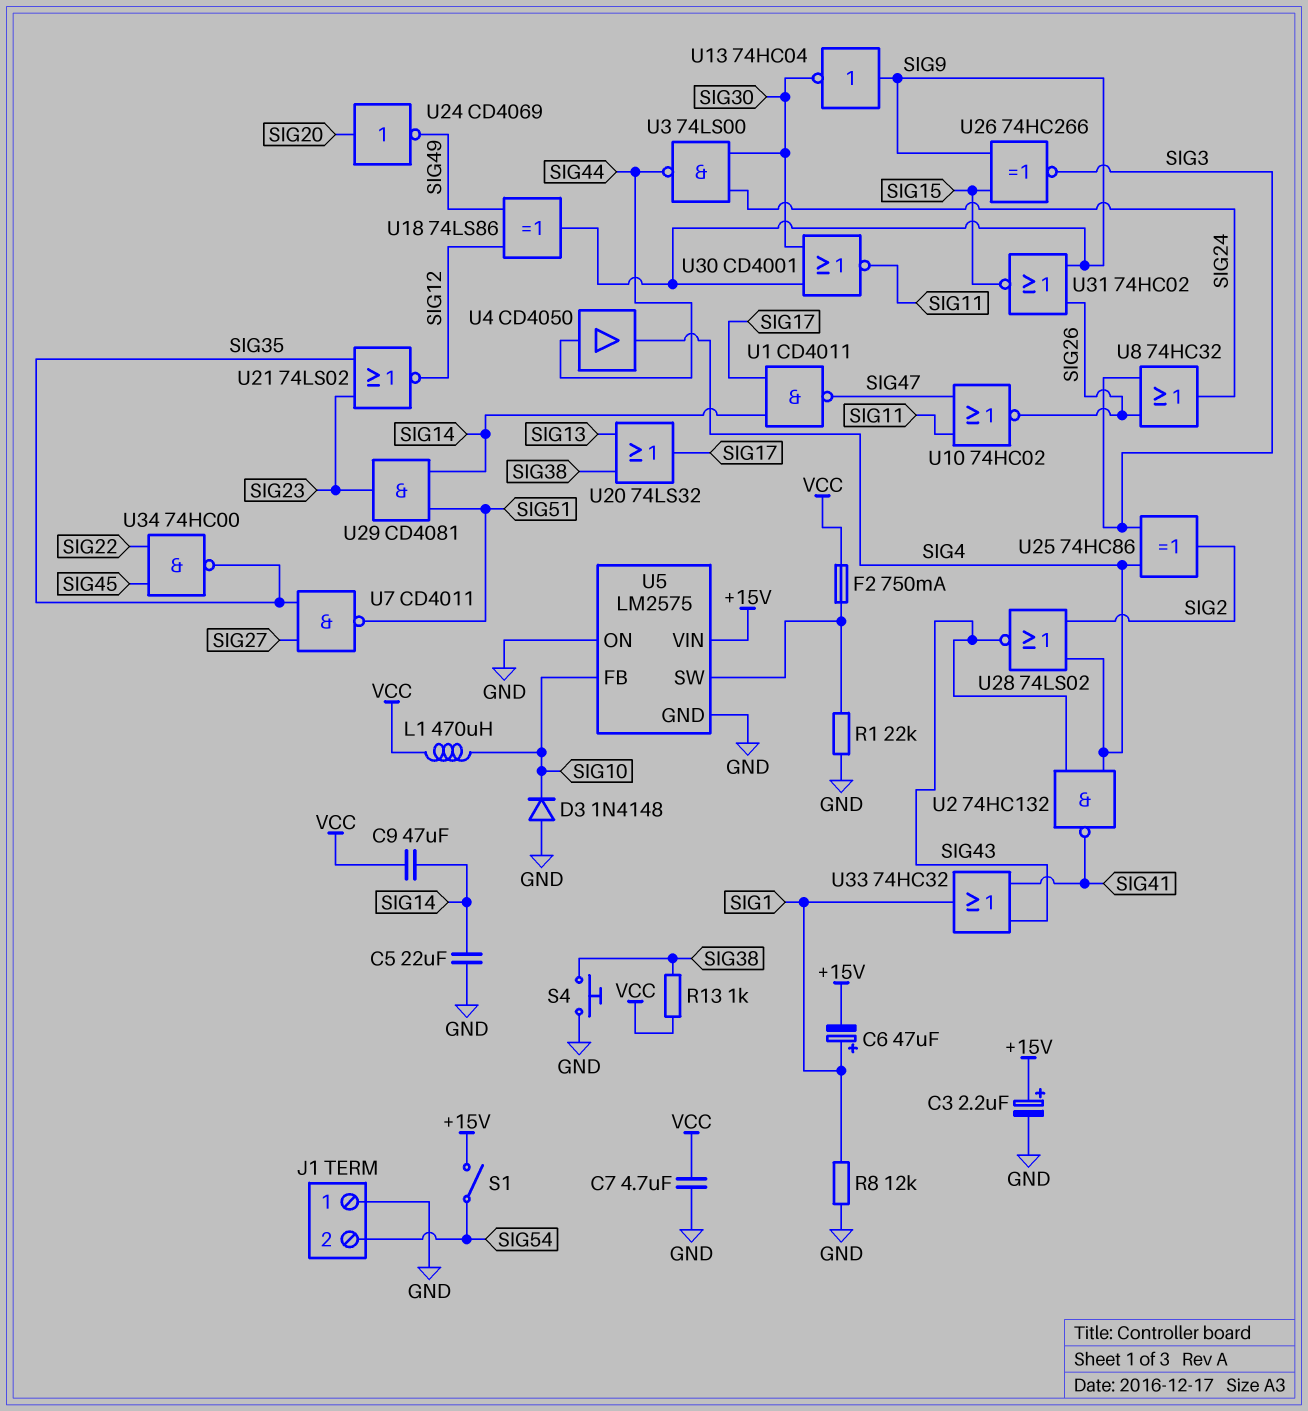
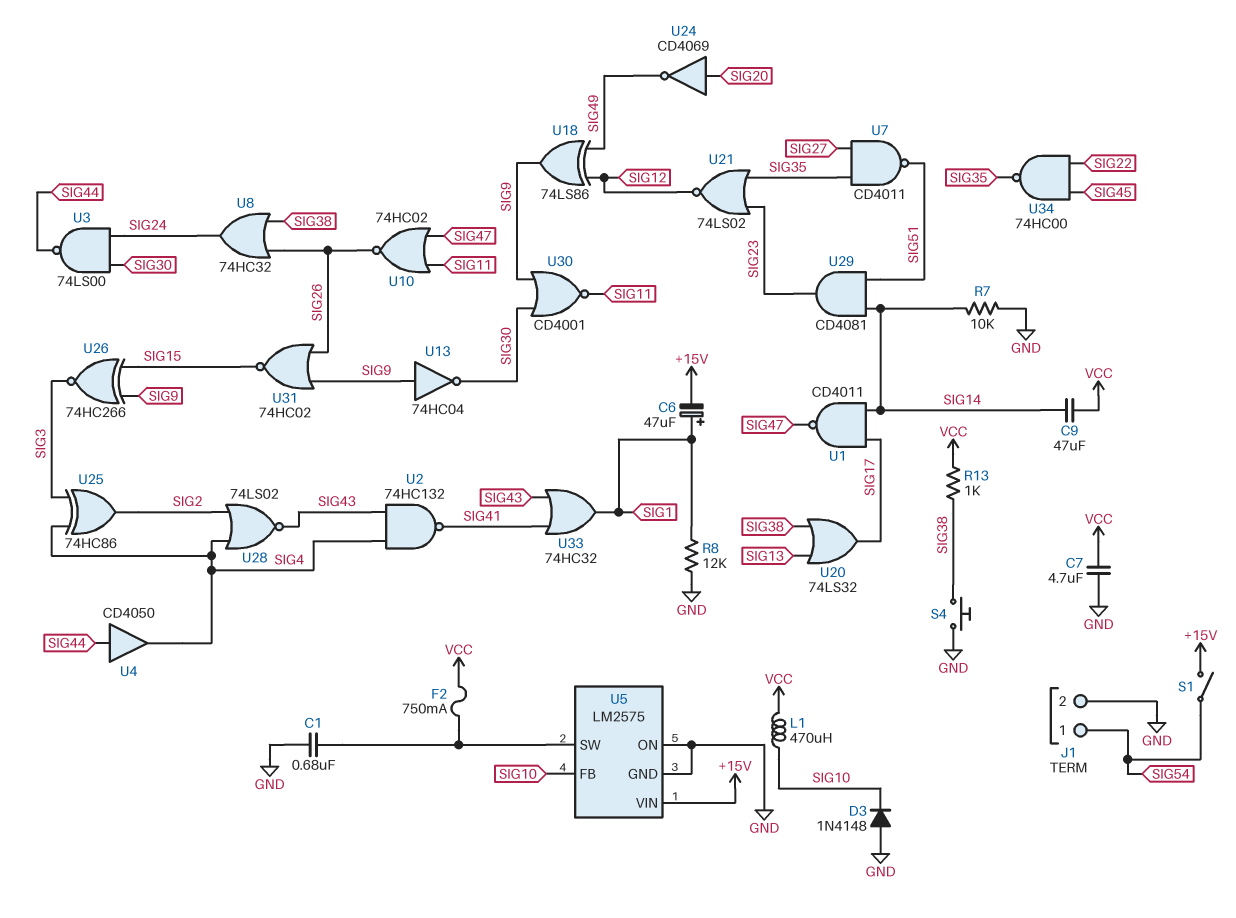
C1: none -> 680nF (GND, U5/SW)
C3: 2.2uF (plus +15V, minus GND) -> none
C5: 22uF (GND, SIG14) -> none
J1 pin 1: GND -> SIG54
J1 pin 2: SIG54 -> GND
R1: 22k (GND, U5/SW) -> none
R7: none -> 10k (GND, SIG14)
U8: OR 74HC32 (in SIG3, in SIG26, out SIG24) -> OR 74HC32 (in SIG26, in SIG38, out SIG24)

